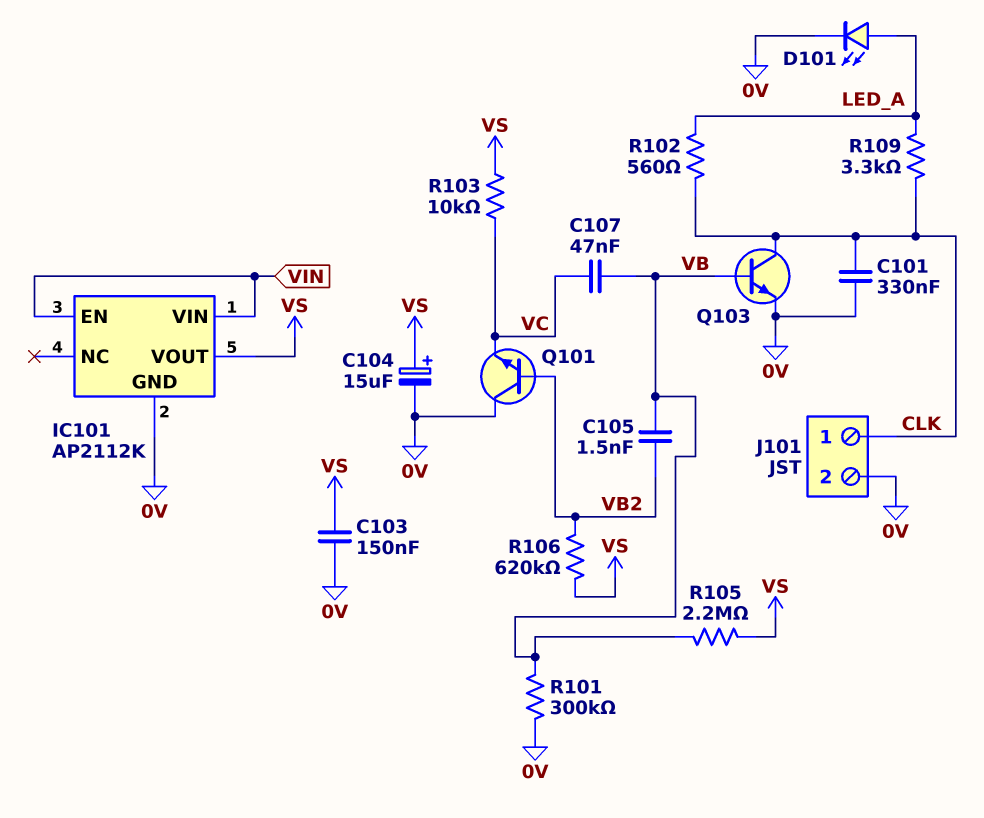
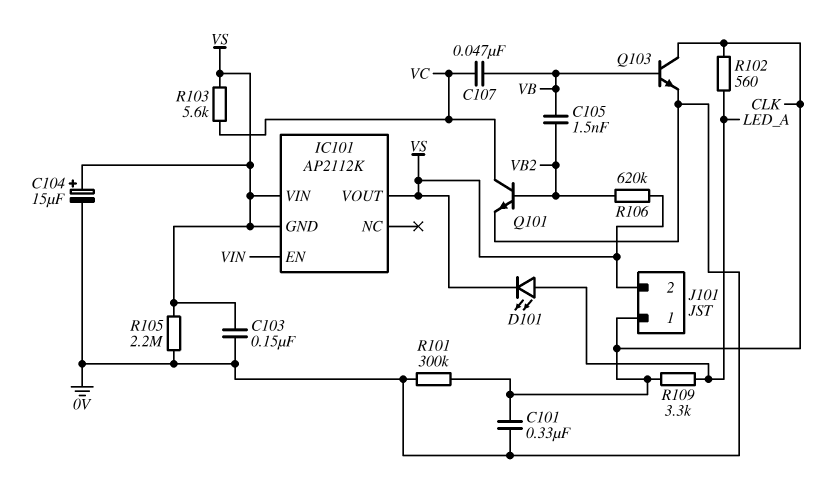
D101: LED (A LED_A, K 0V) -> LED (A LED_A, K VS)
IC101 pin GND: 0V -> VS
IC101 pin VIN: VIN -> VS
J101 pin 2: 0V -> VS
Q101: NPN (B VB2, C 0V, E VC) -> NPN (B VB2, C VC, E 0V)
R101: 300k (0V, VB) -> 300k (0V, CLK)
R103: 10k (VC, VS) -> 5.6k (VC, VS)
R105: 2.2M (VB, VS) -> 2.2M (0V, VS)

